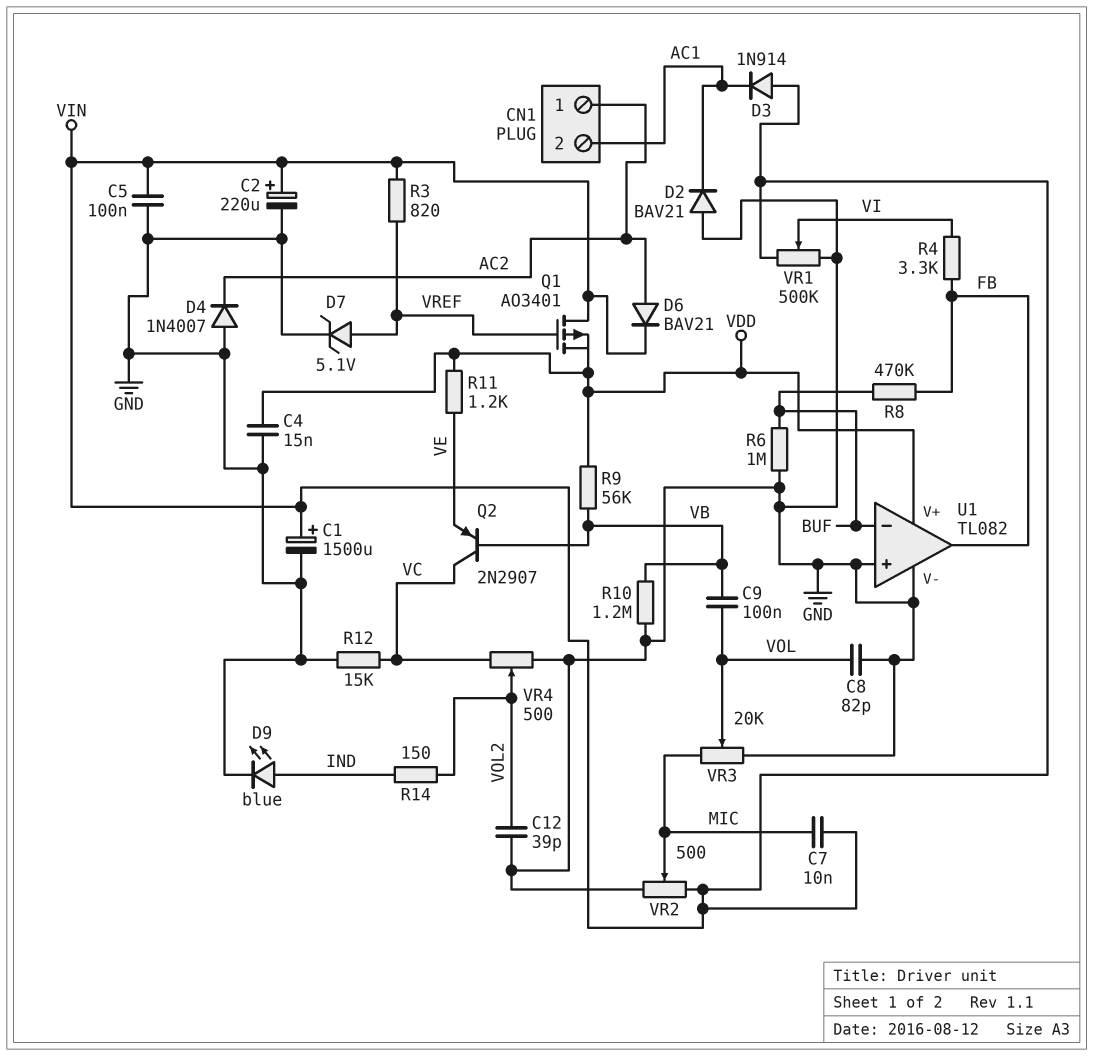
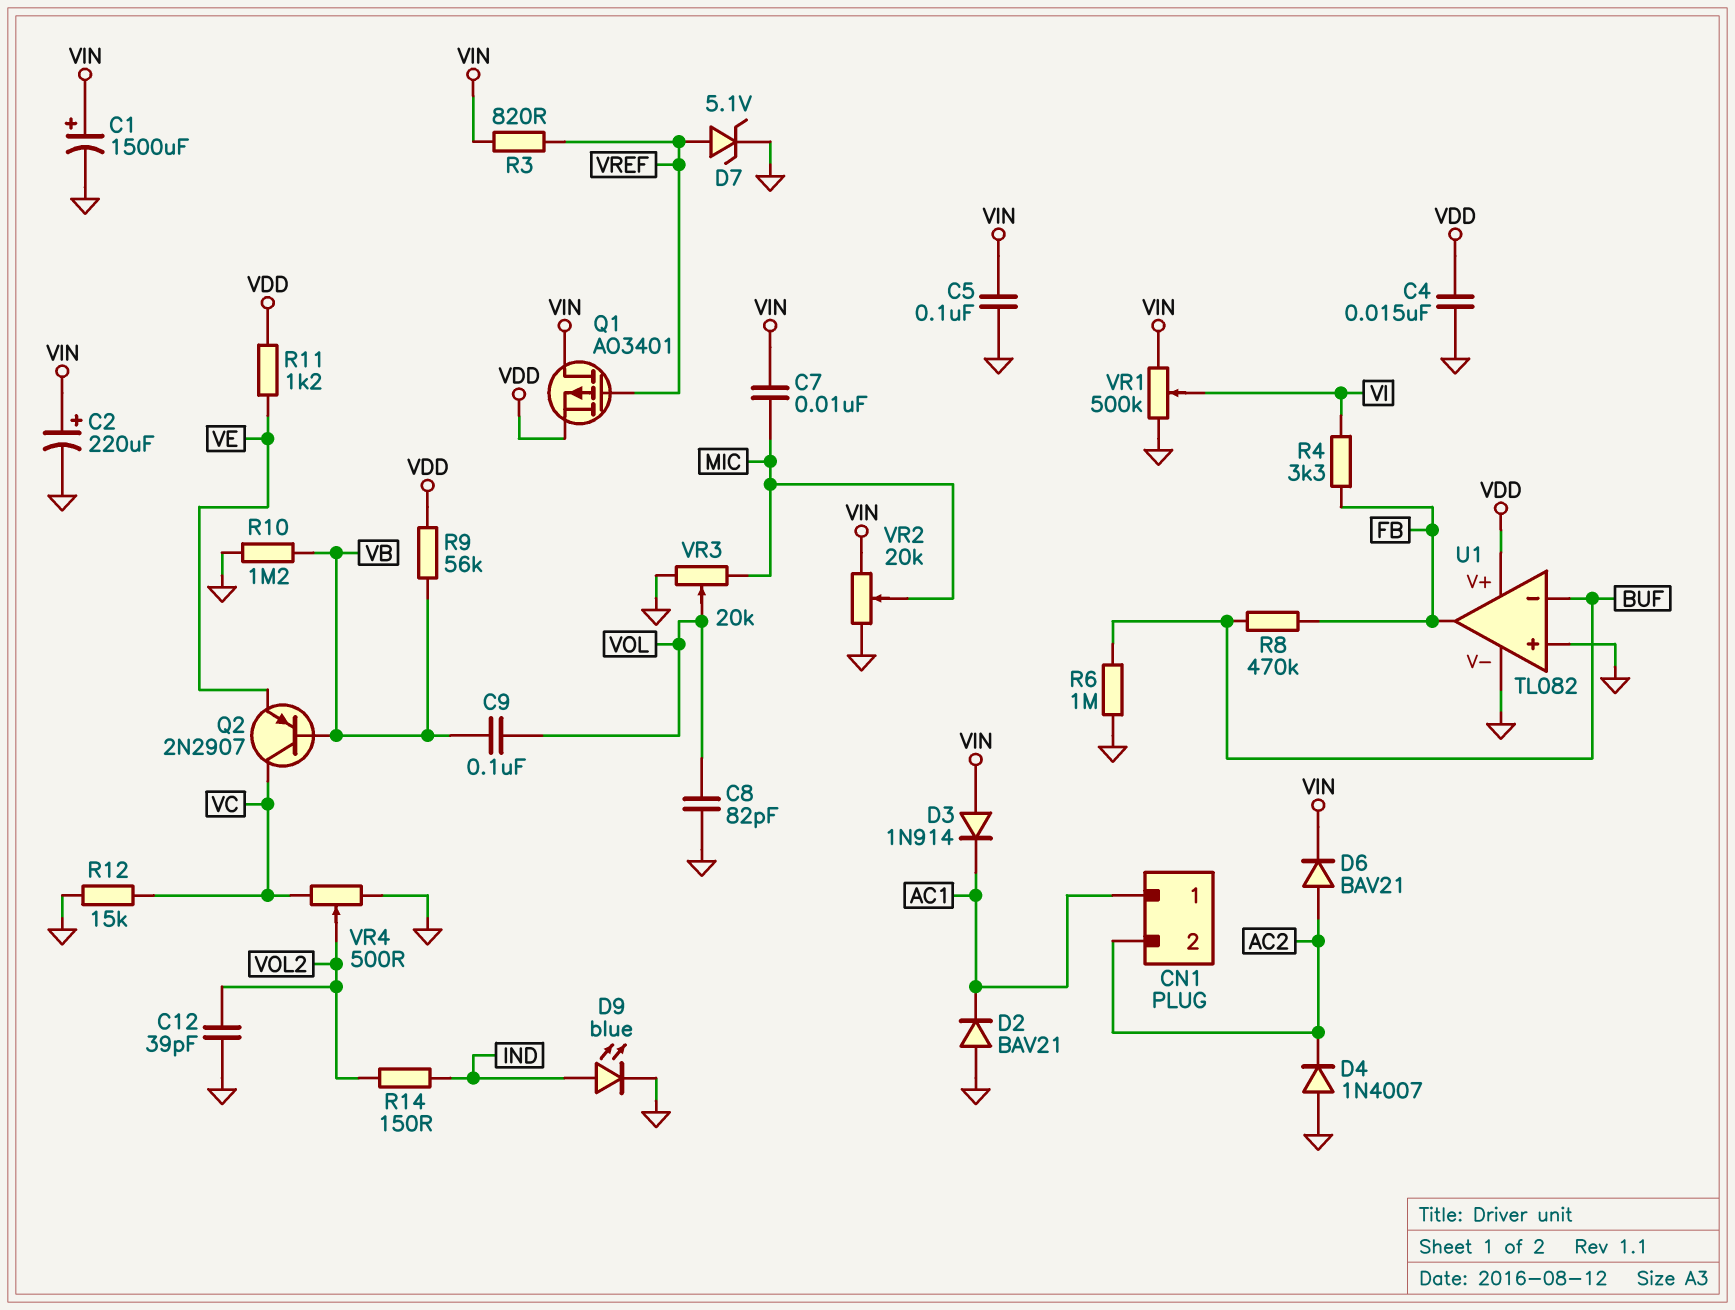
CN1 pin 1: AC2 -> AC1
CN1 pin 2: AC1 -> AC2
VR2: 500 (GND, VIN, wiper MIC) -> 20k (GND, VIN, wiper MIC)

